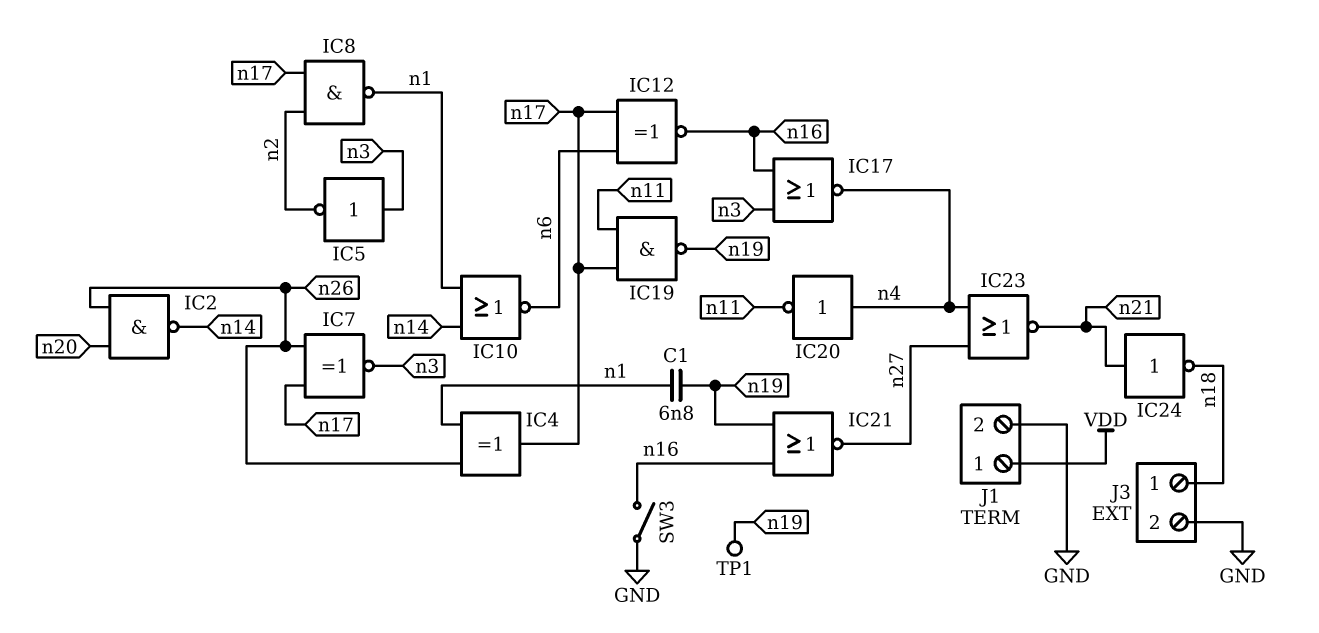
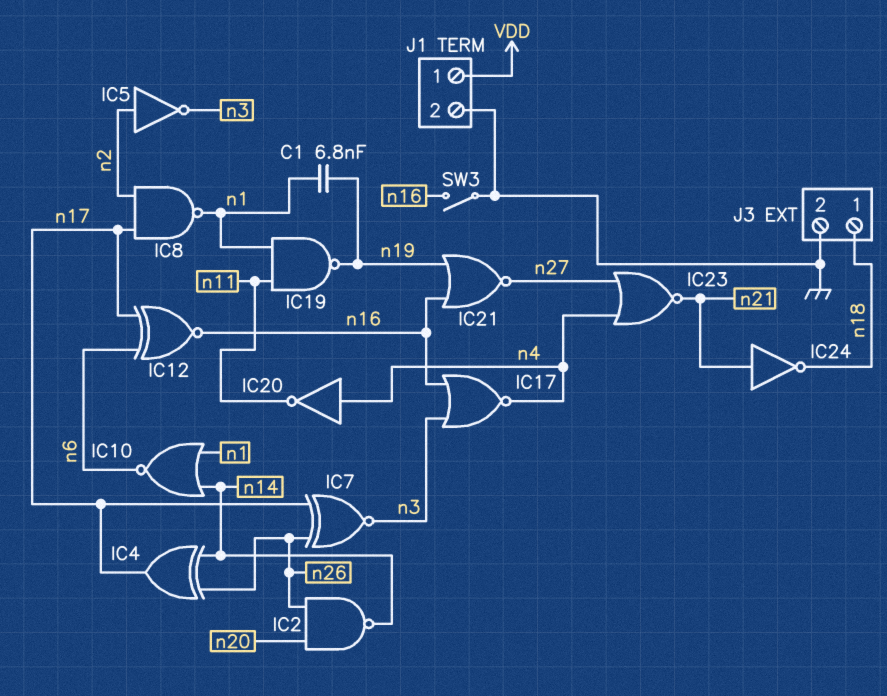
IC4: XOR (in n1, in n26, out n17) -> XOR (in n14, in n26, out n17)
IC5: NOT (in n3, out n2) -> NOT (in n2, out n3)
IC19: NAND (in n11, in n17, out n19) -> NAND (in n1, in n11, out n19)
TP1: test point (n19) -> none

